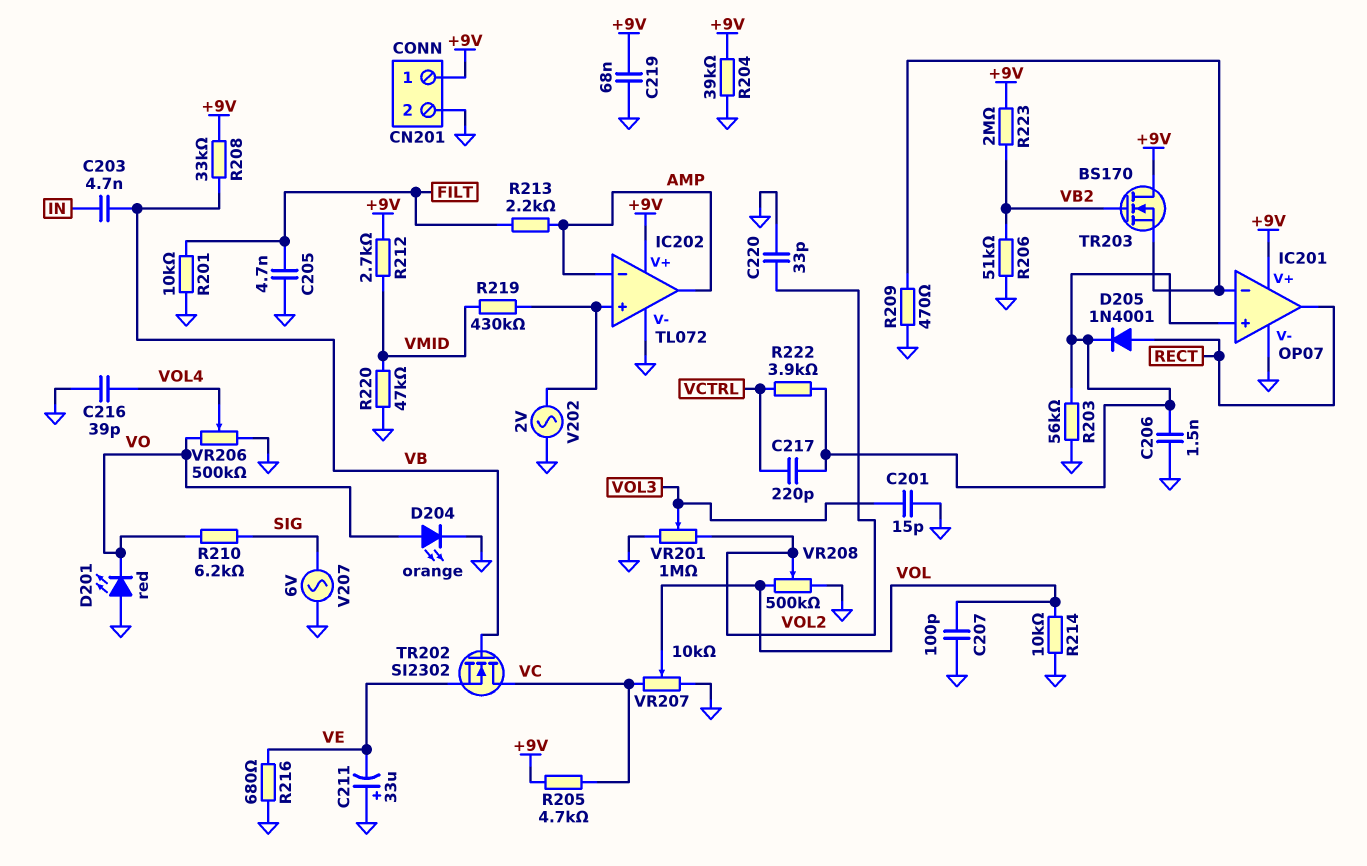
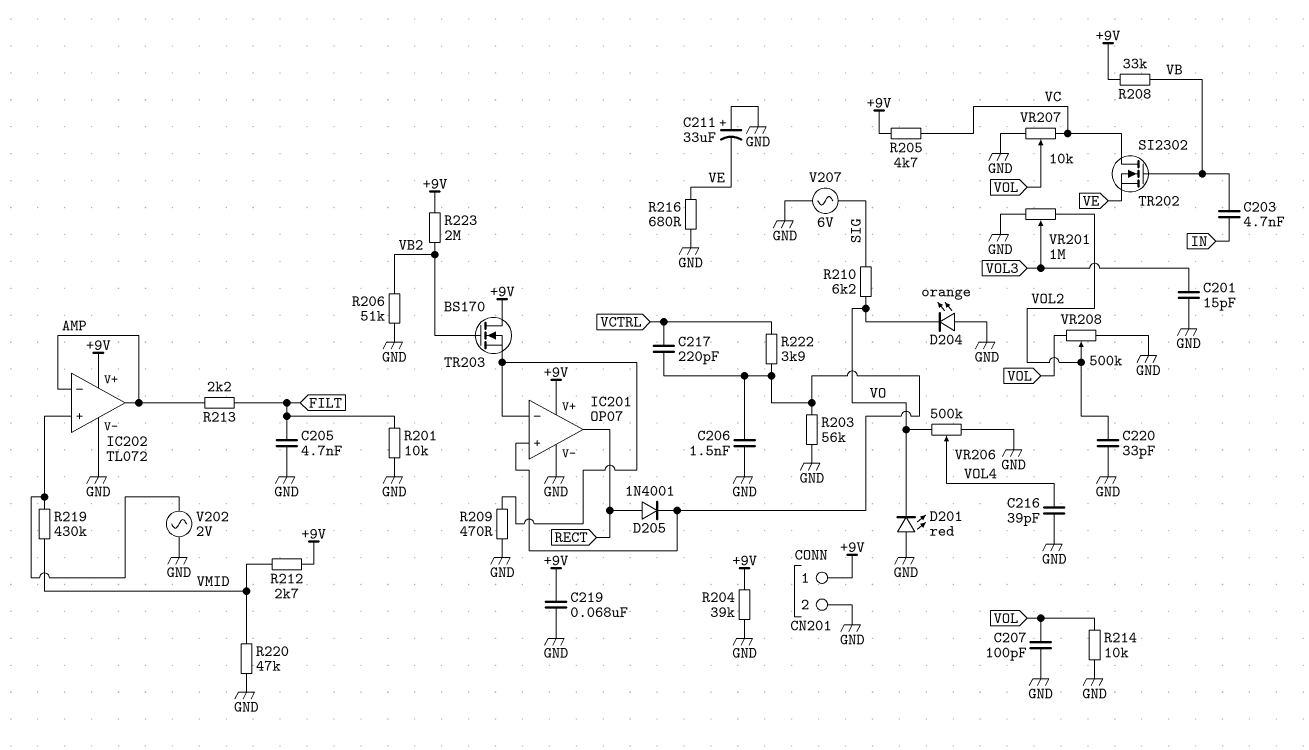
D204: LED orange (A VO, K GND) -> LED orange (A GND, K VO)

